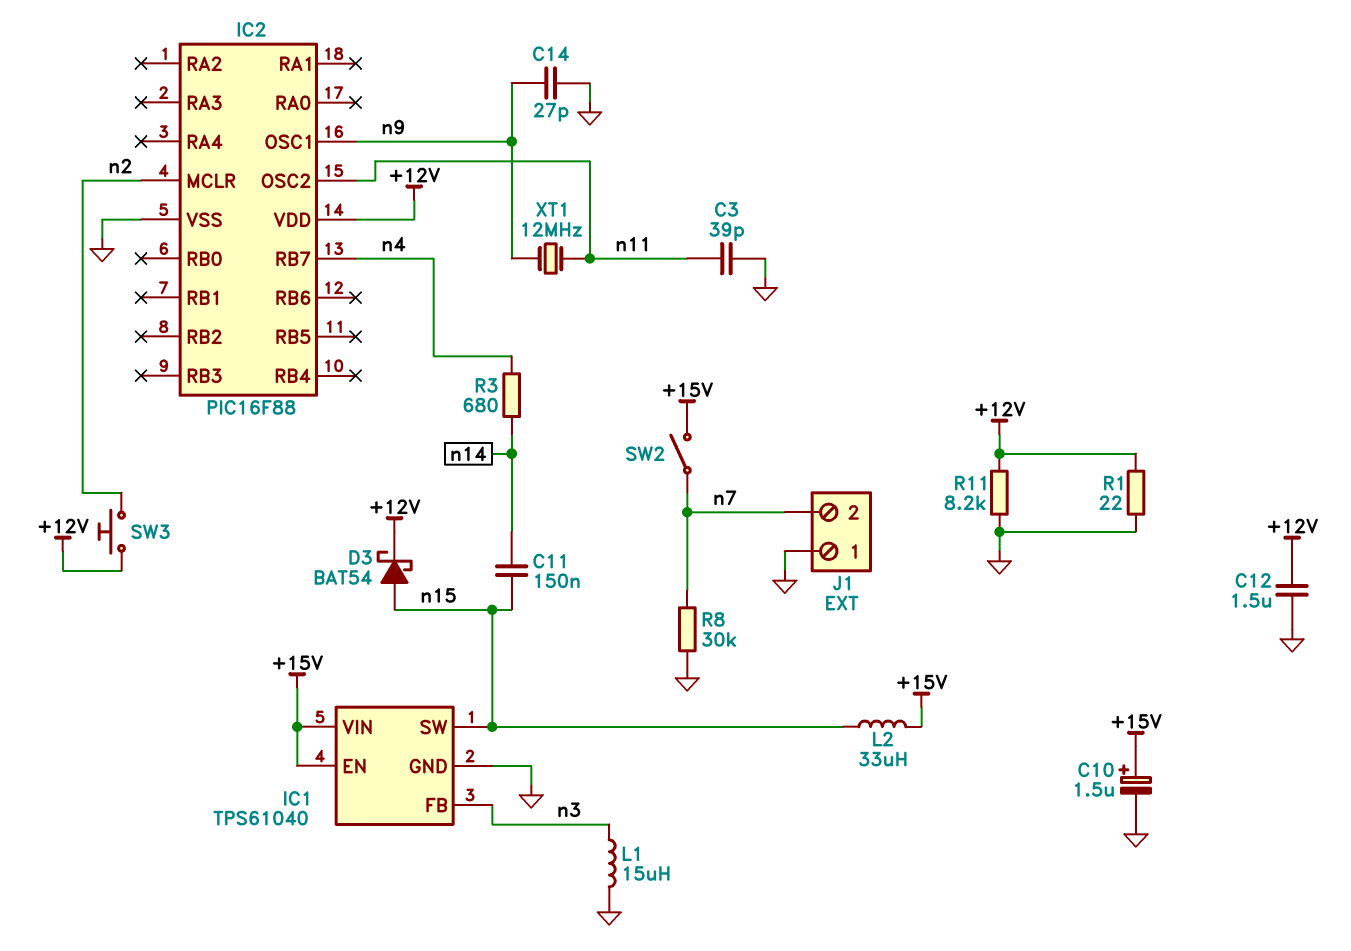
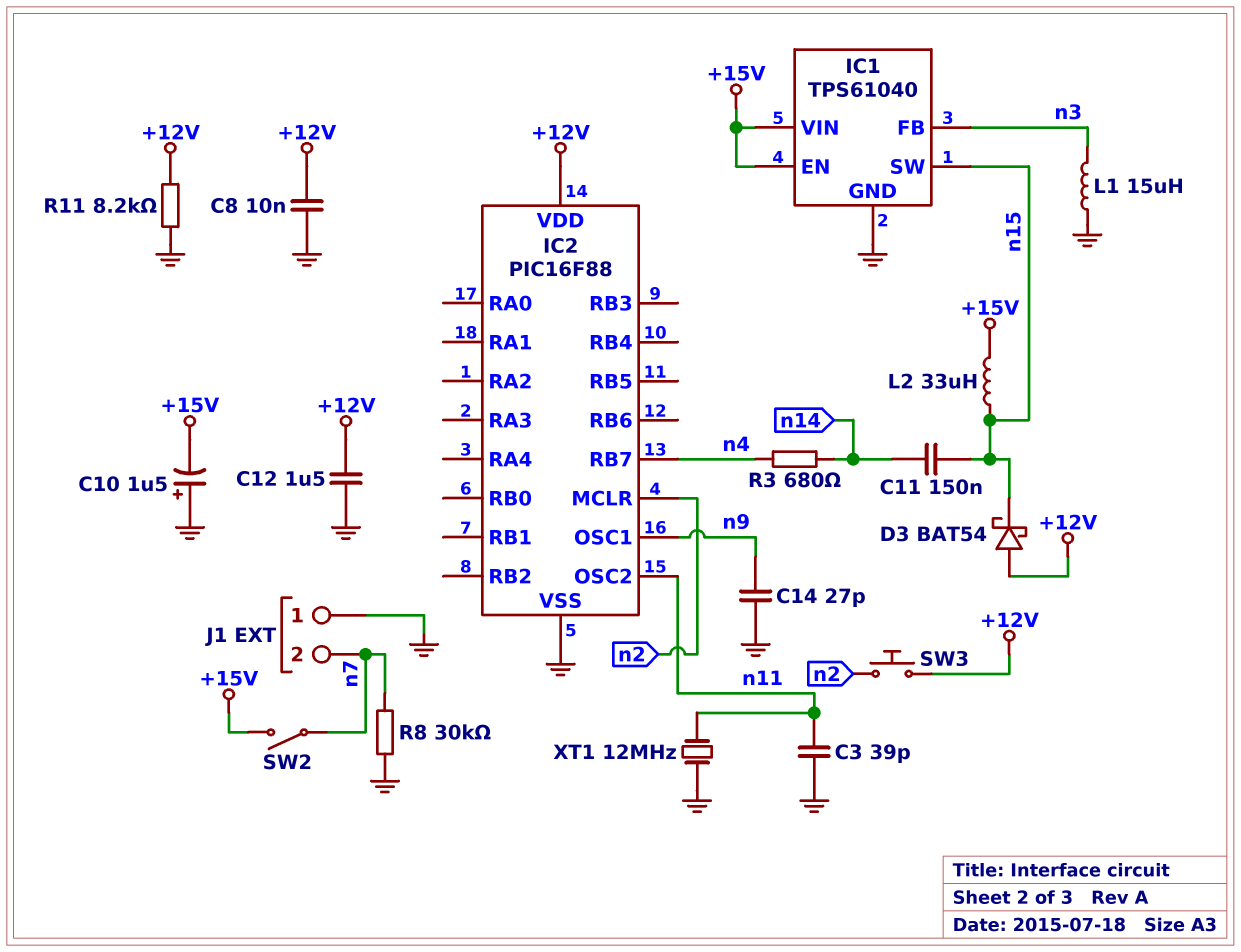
C8: none -> 10nF (+12V, GND)
C10: 1.5uF (plus +15V, minus GND) -> 1.5uF (plus GND, minus +15V)
D3: schottky BAT54 (A n15, K +12V) -> schottky BAT54 (A +12V, K n15)
R1: 22 (+12V, GND) -> none
XT1: 12MHz (n9, n11) -> 12MHz (GND, n11)

